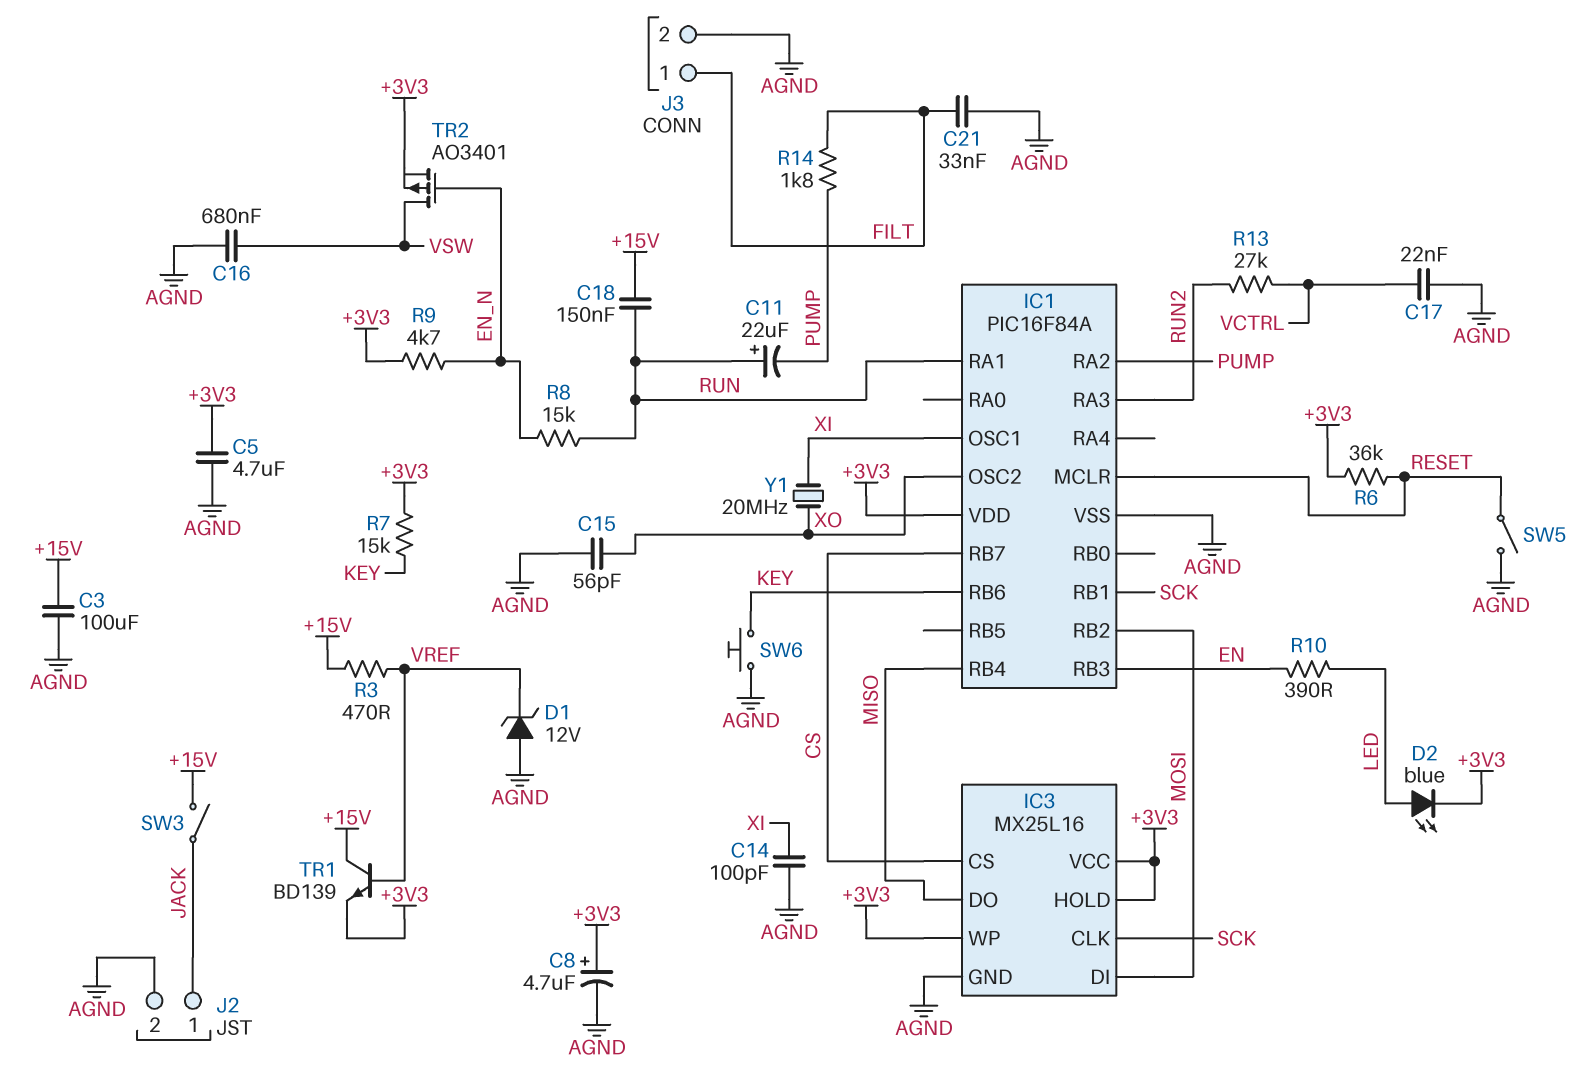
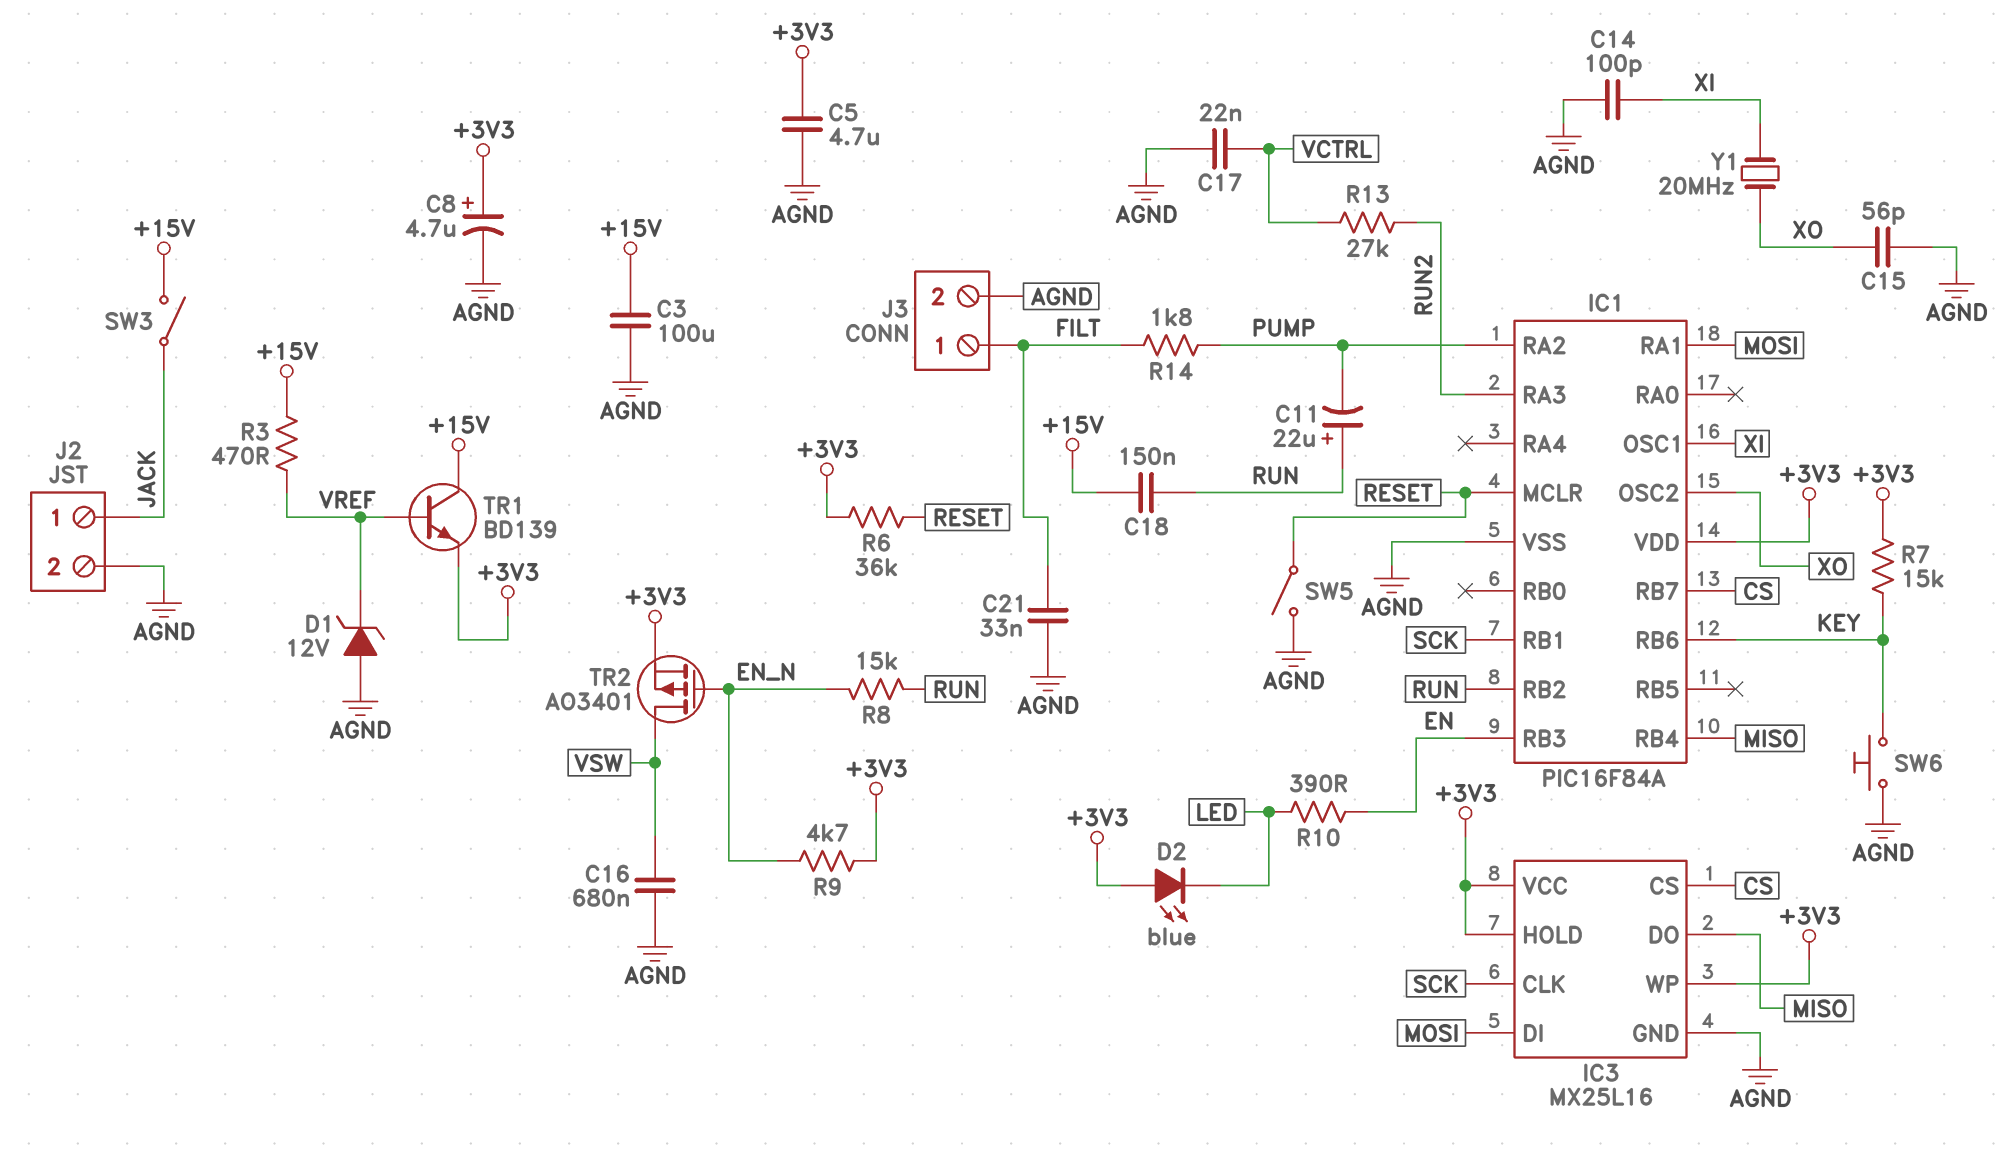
D2: LED blue (A LED, K +3V3) -> LED blue (A +3V3, K LED)
IC1 pin RA1: RUN -> MOSI
IC1 pin RB2: MOSI -> RUN

